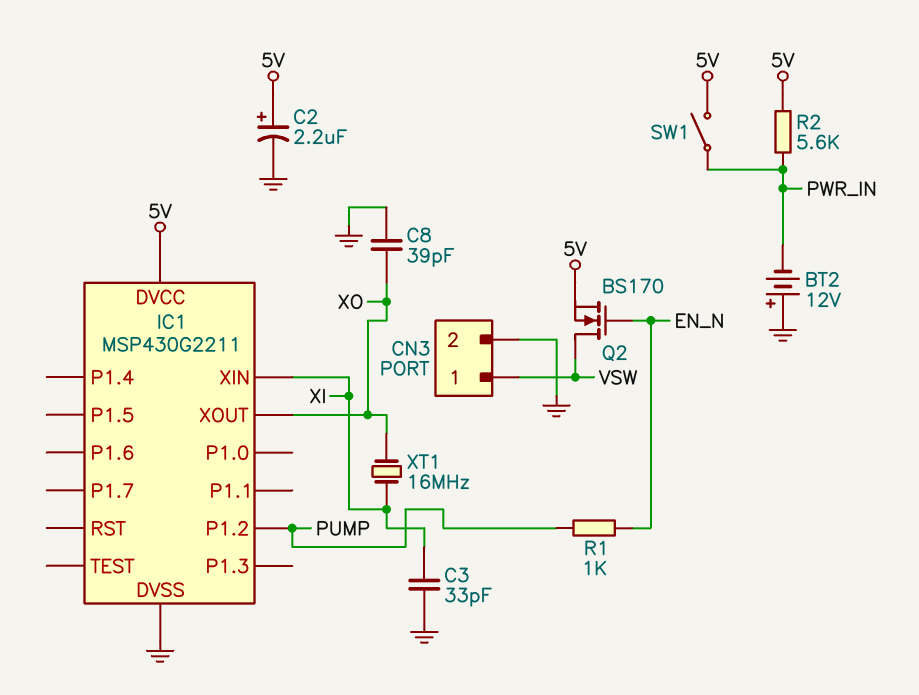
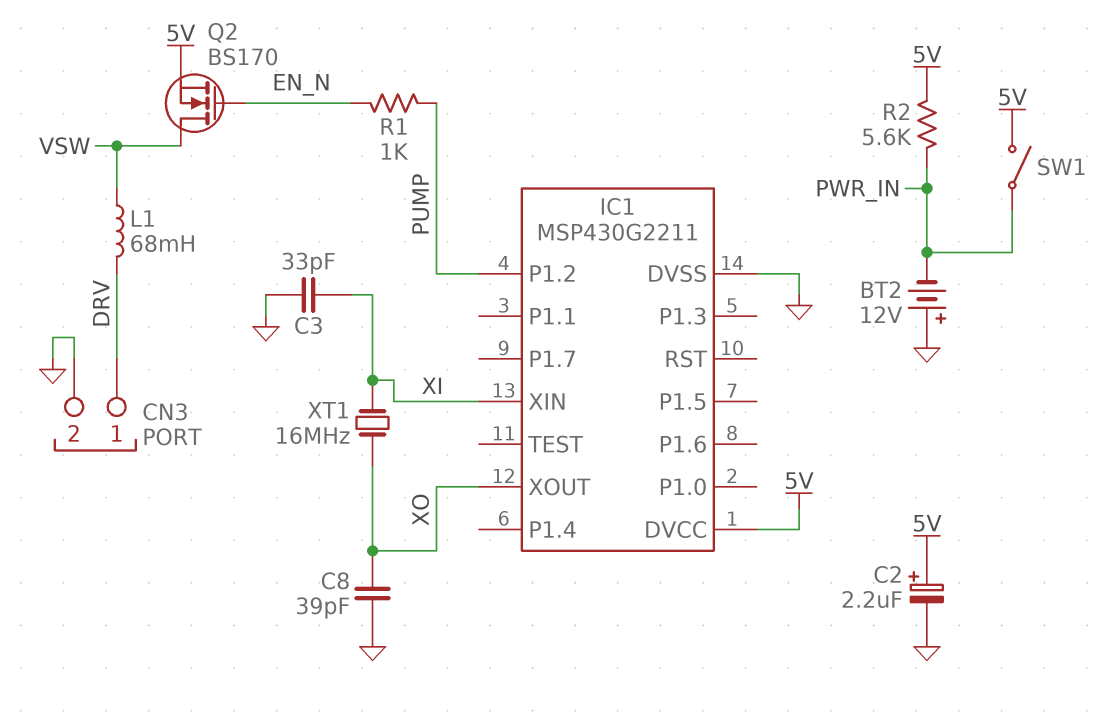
CN3 pin 1: VSW -> DRV
L1: none -> 68mH (DRV, VSW)

